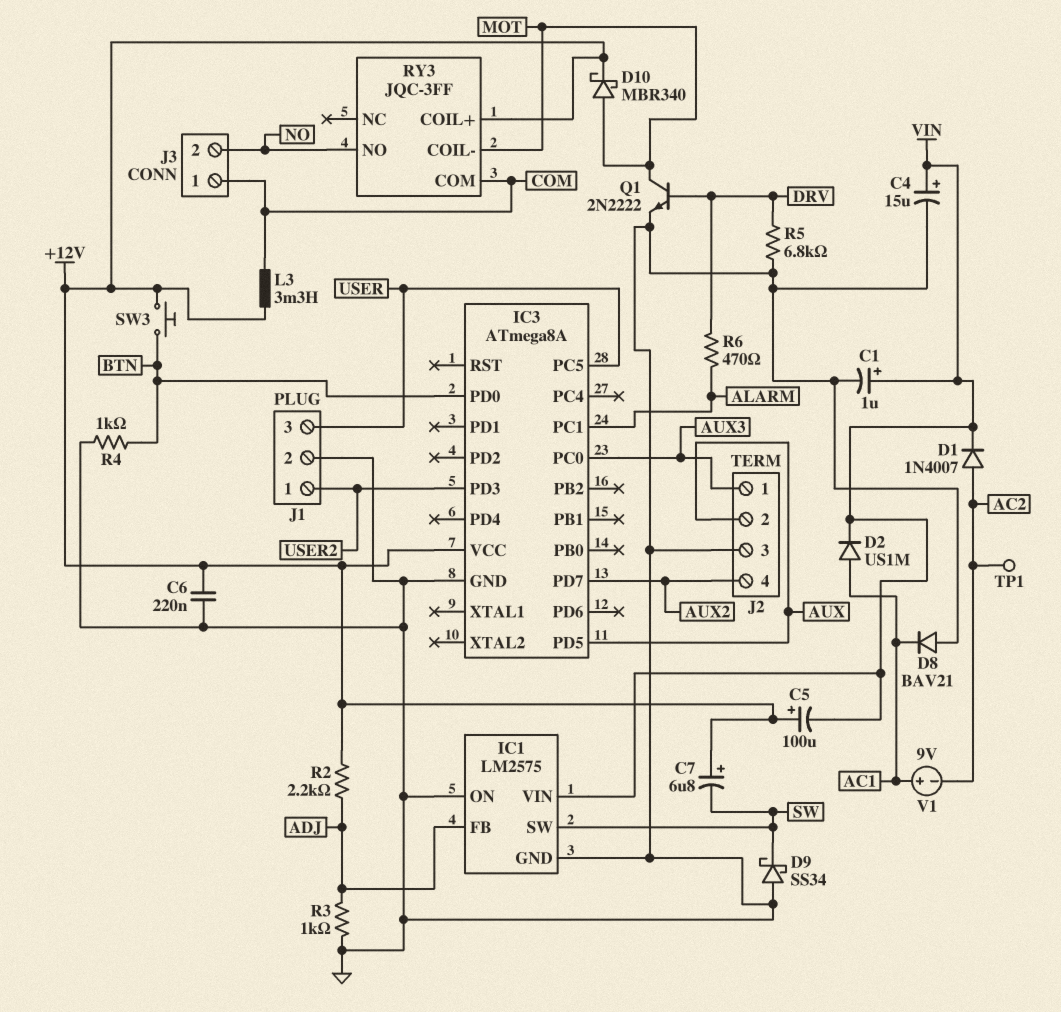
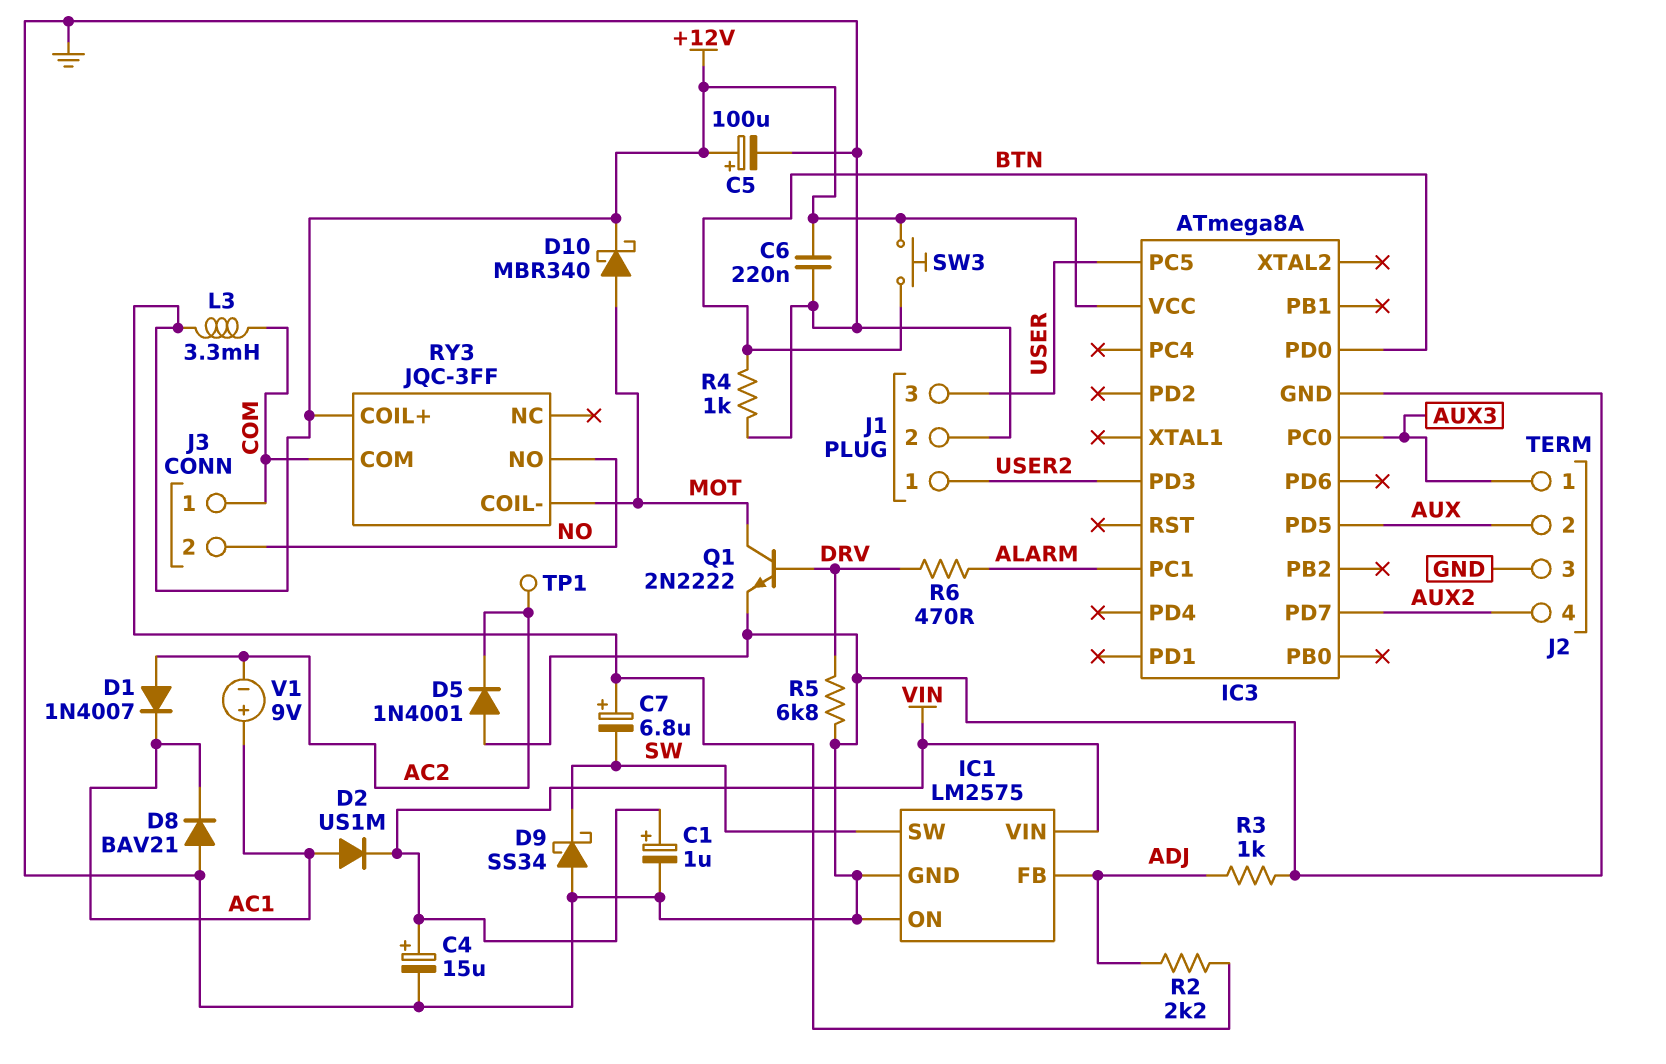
C5: 100uF (plus +12V, minus VIN) -> 100uF (plus +12V, minus GND)
D1: diode 1N4007 (A AC2, K VIN) -> diode 1N4007 (A AC2, K AC1)
D5: none -> diode 1N4001 (A GND, K AC2)

